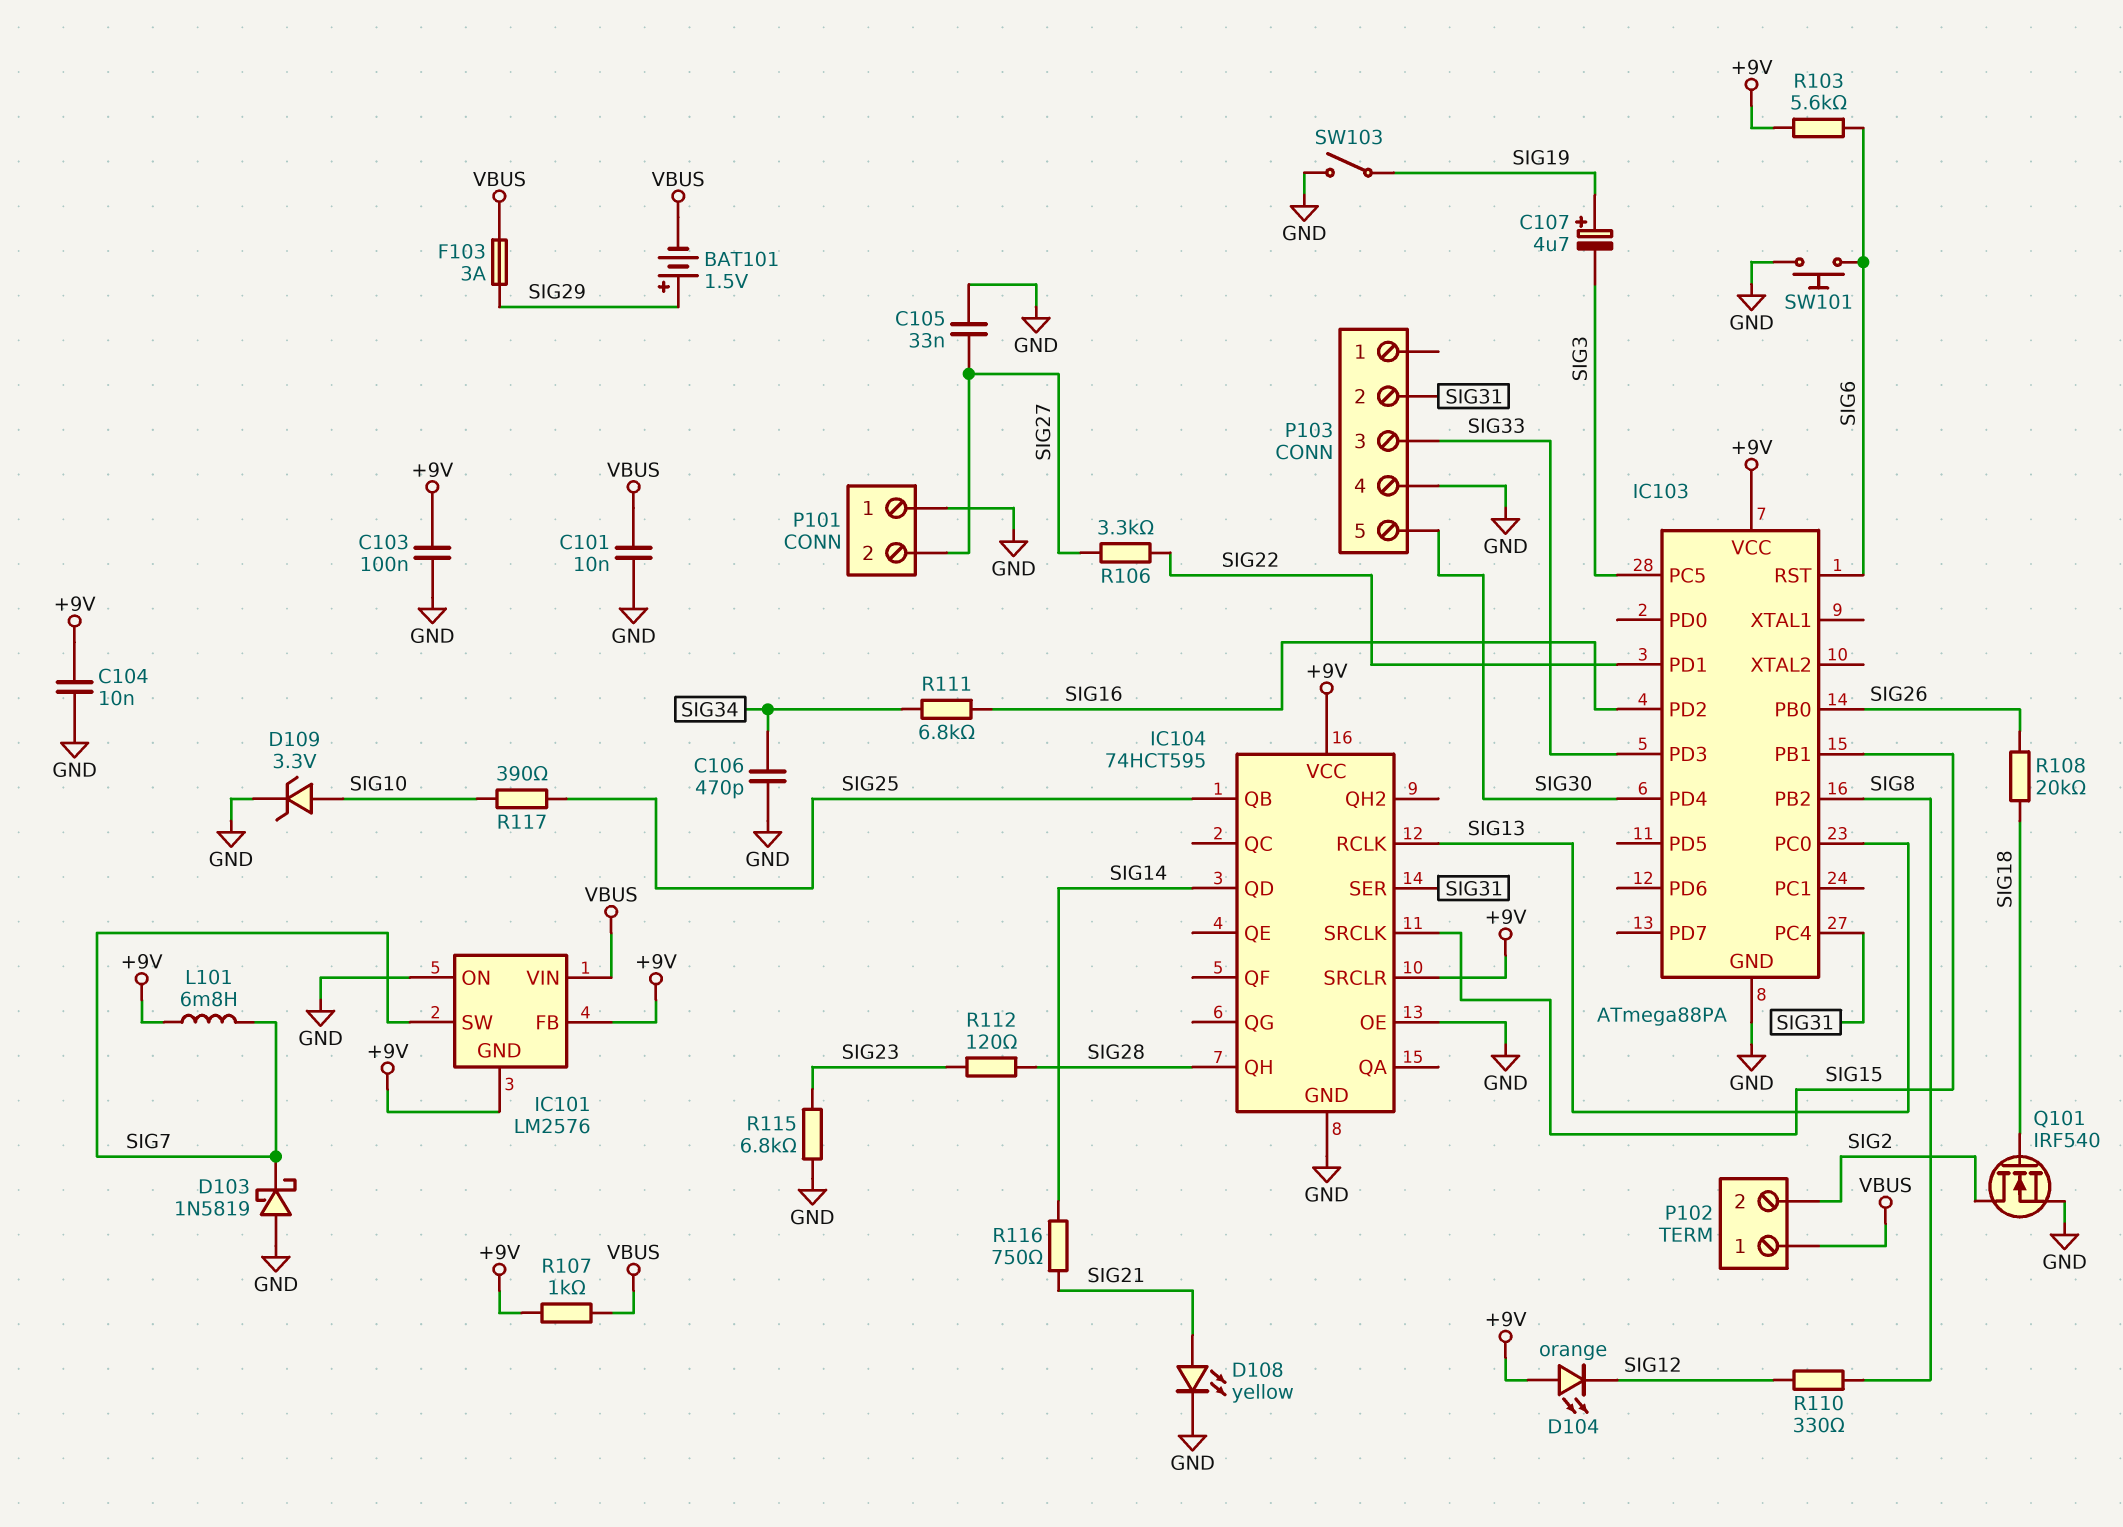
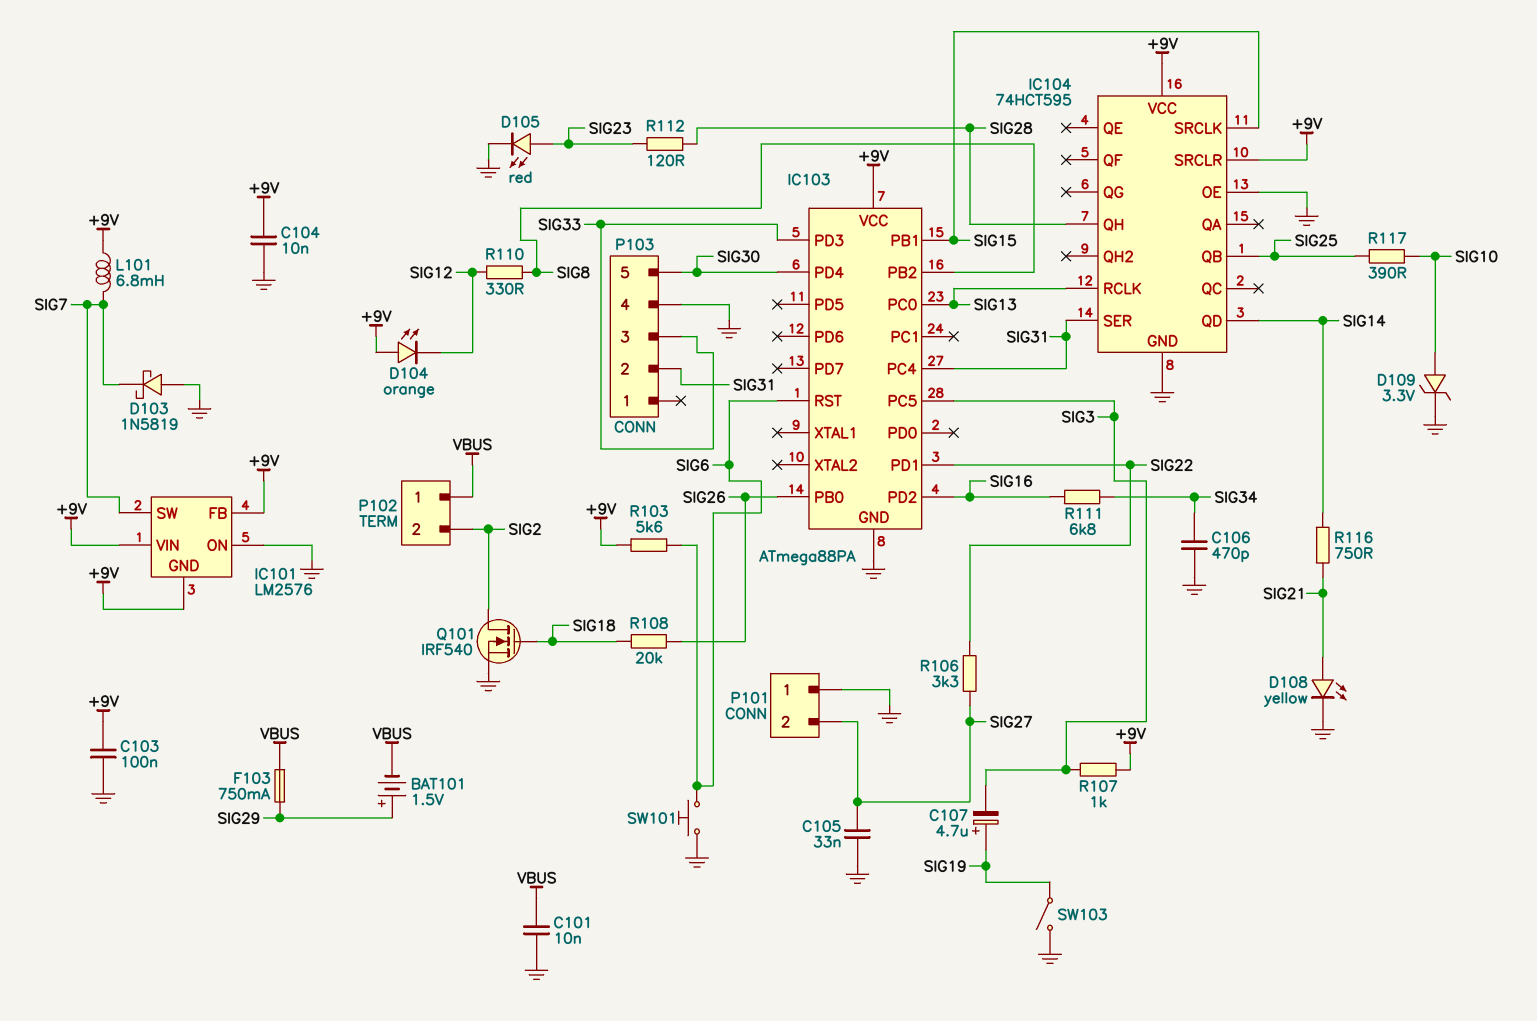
D105: none -> LED red (A SIG23, K GND)
F103: 3A (SIG29, VBUS) -> 750mA (SIG29, VBUS)
IC101 pin VIN: VBUS -> +9V
R107: 1k (+9V, VBUS) -> 1k (+9V, SIG3)
R115: 6.8k (GND, SIG23) -> none

